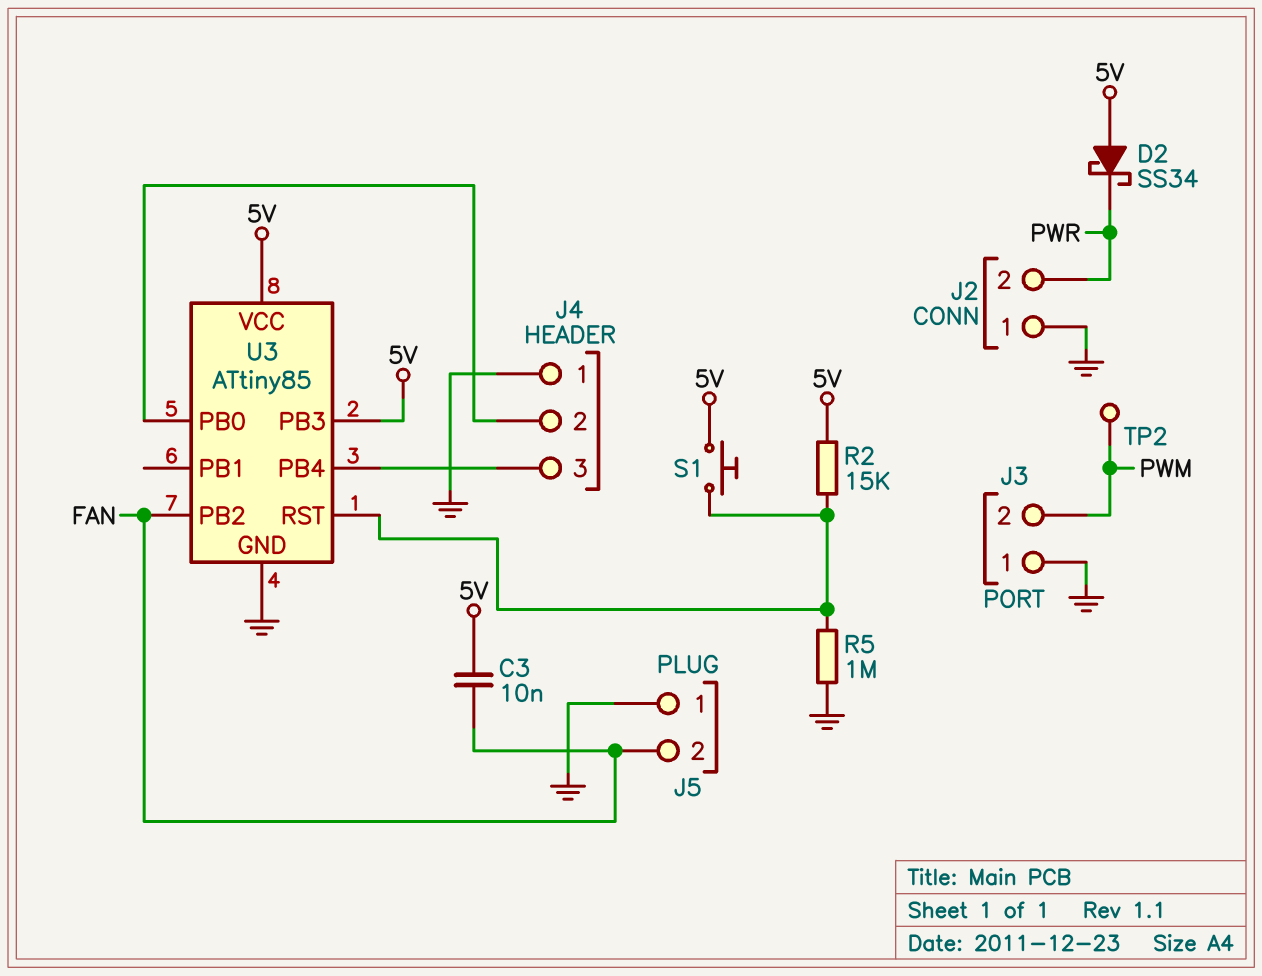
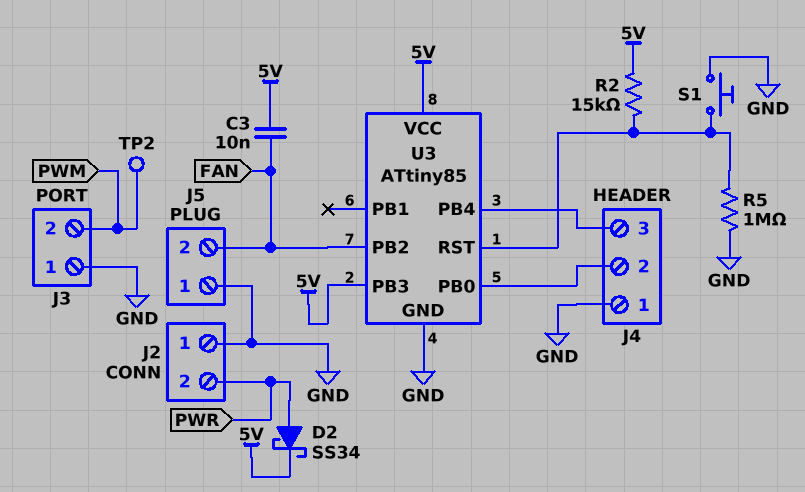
D2: schottky SS34 (A 5V, K PWR) -> schottky SS34 (A PWR, K 5V)
S1: button (5V, U3/RST) -> button (GND, U3/RST)

